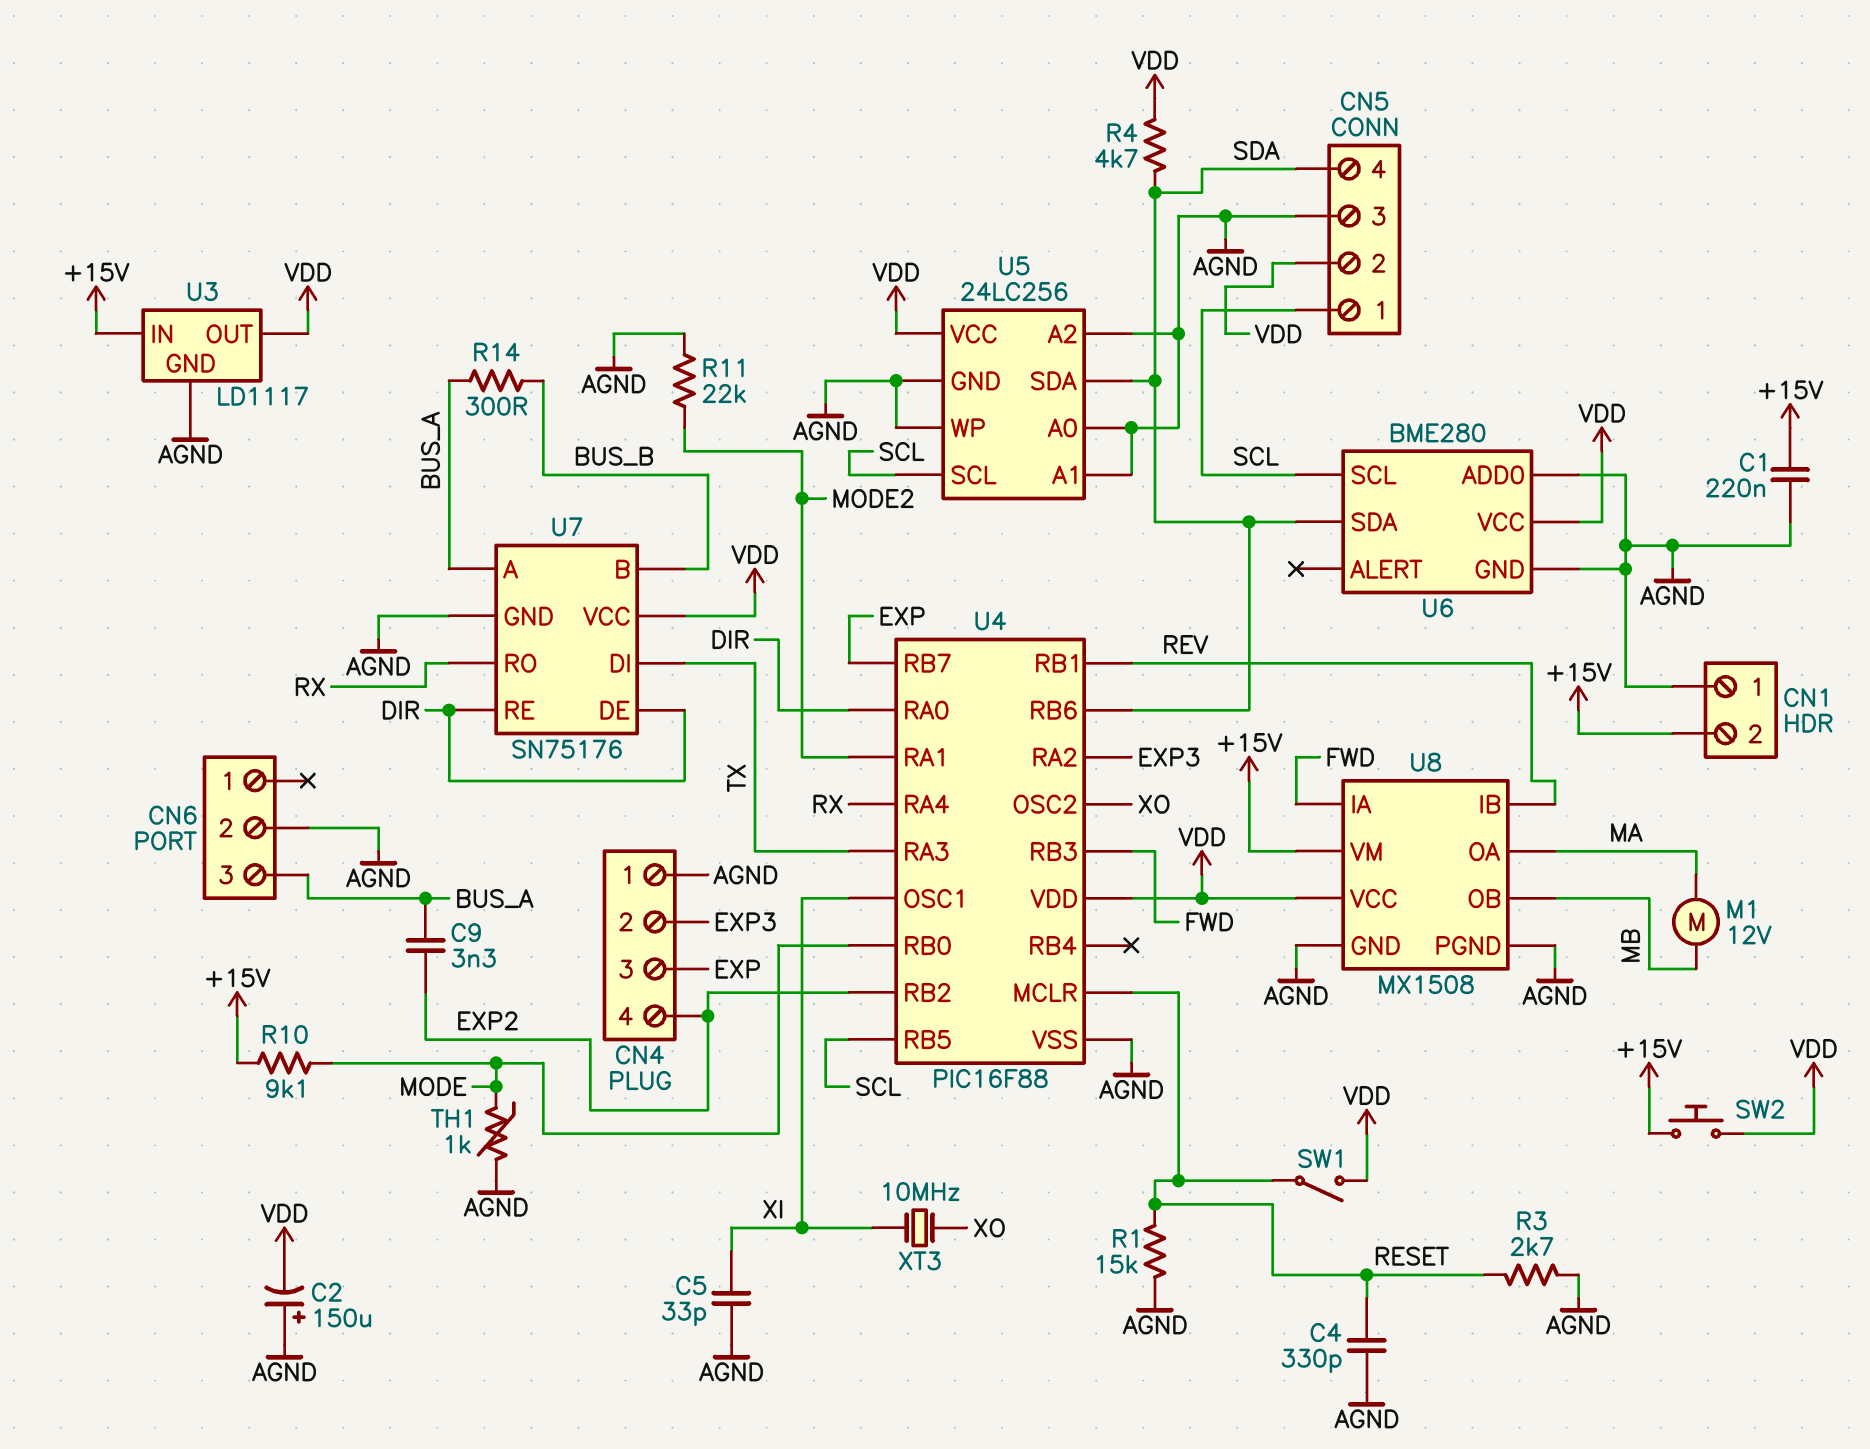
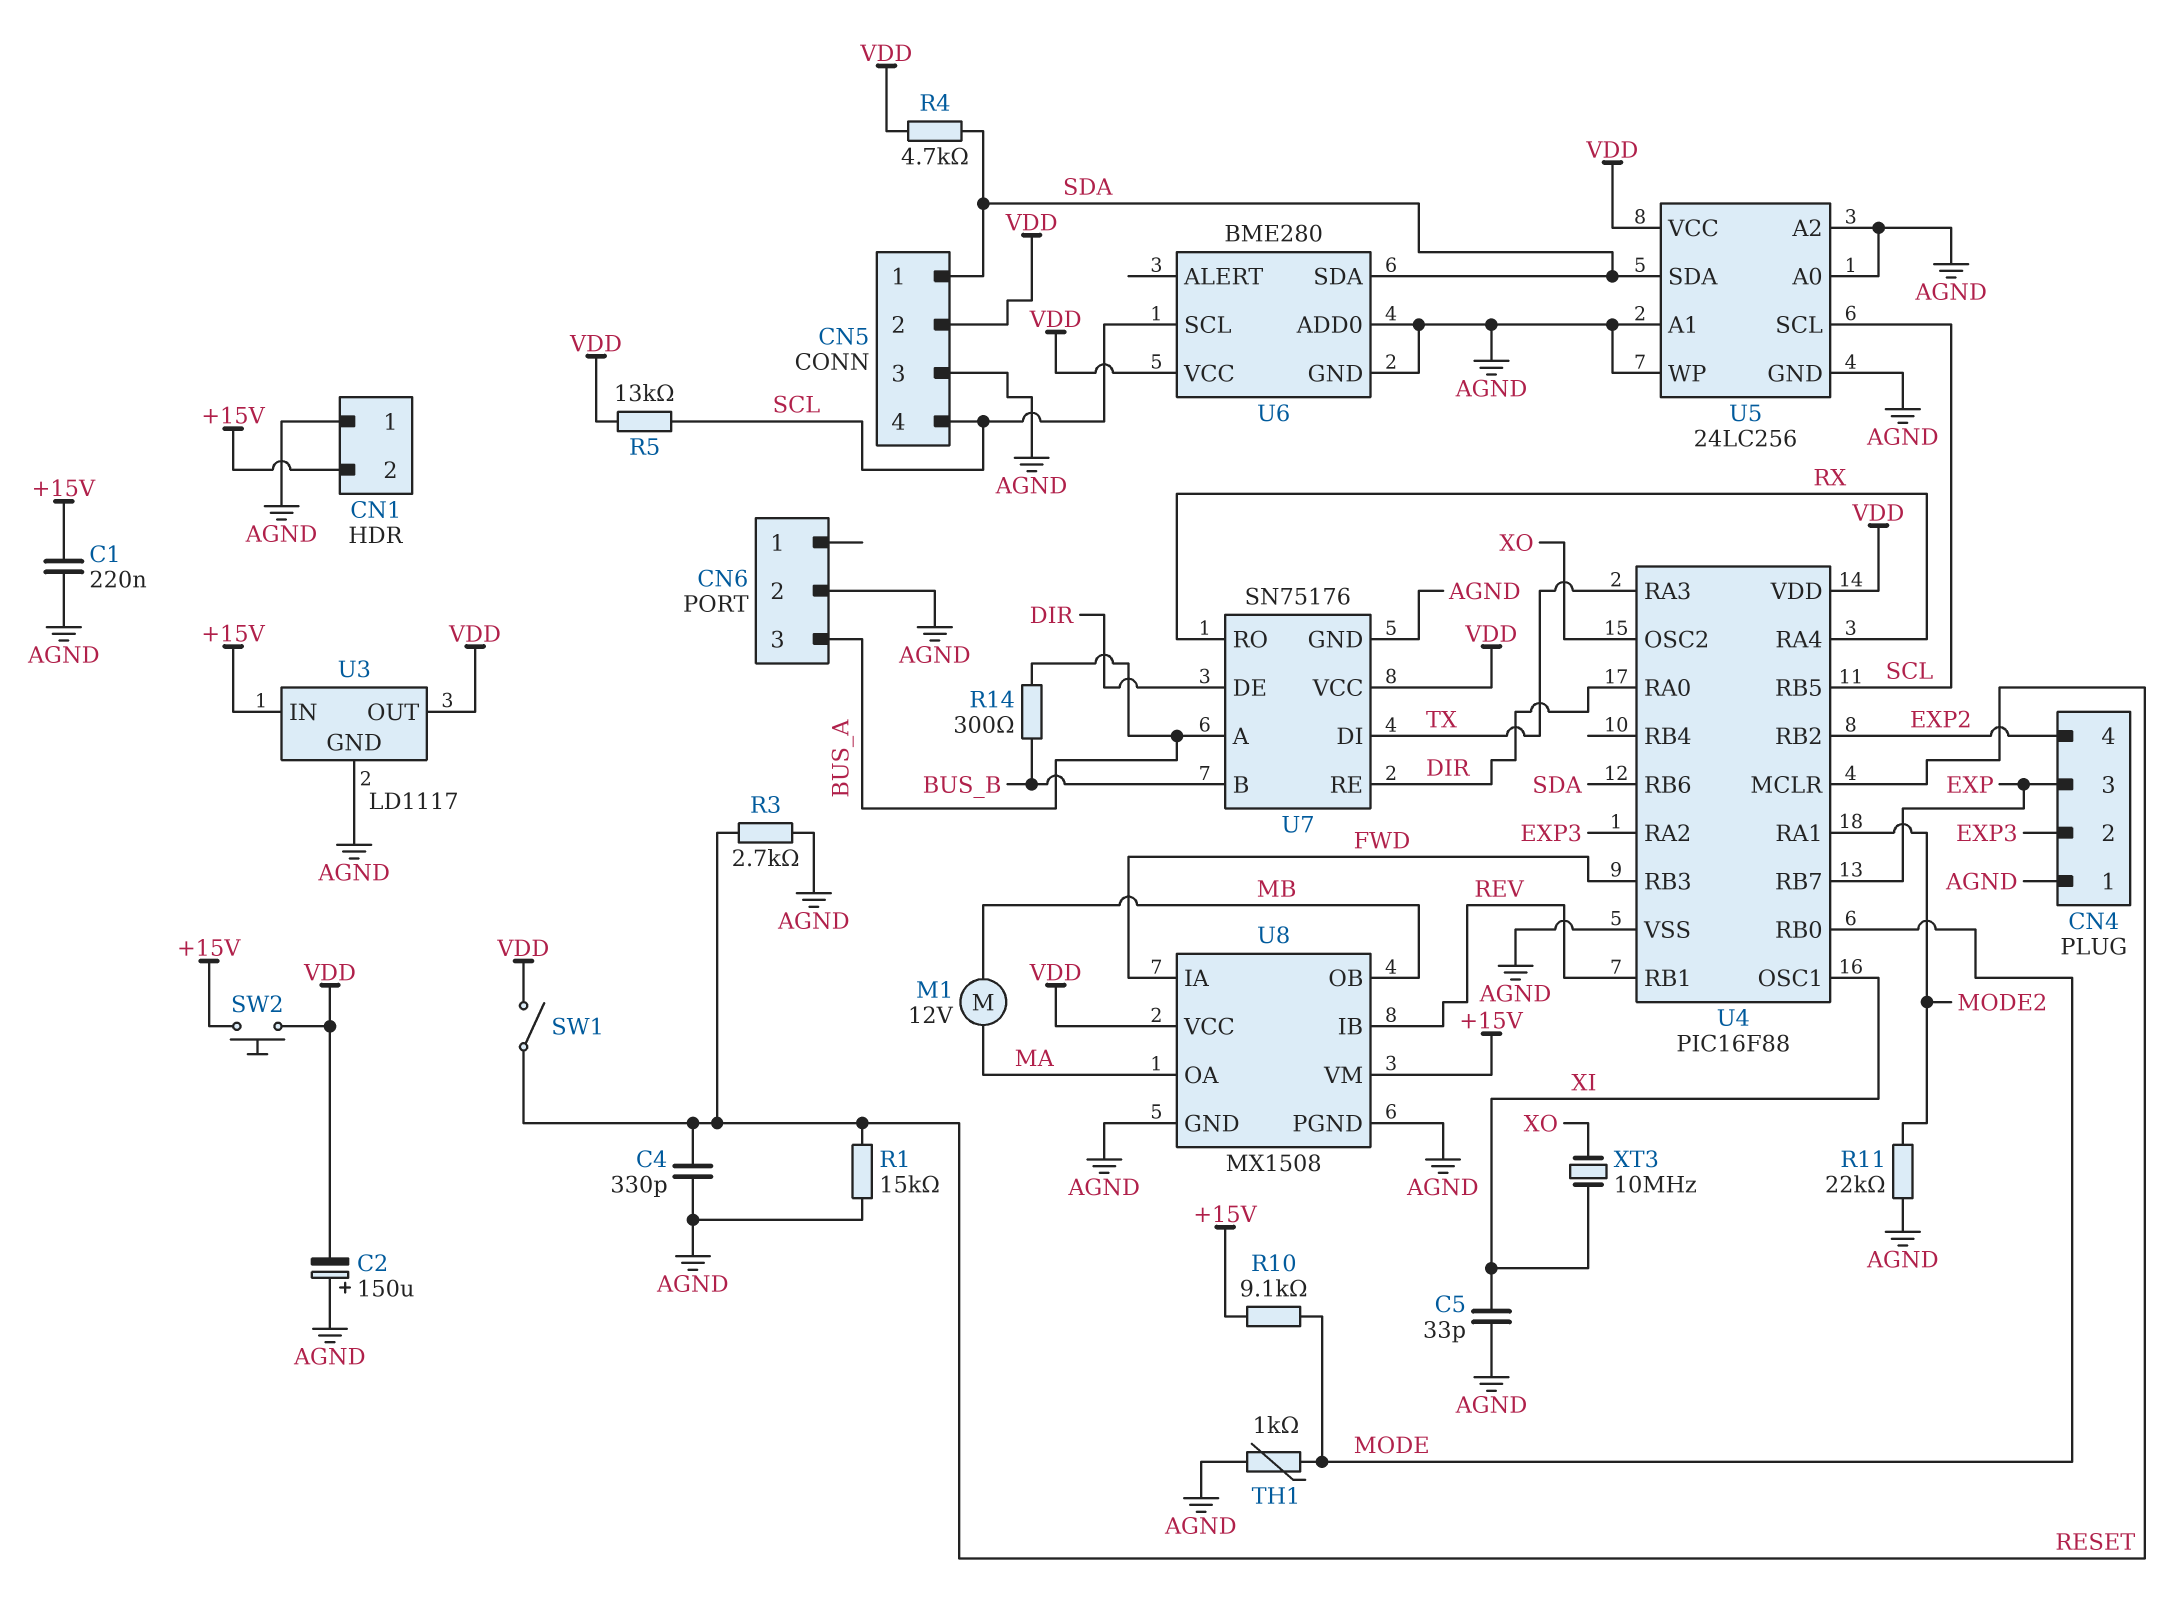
C9: 3.3nF (BUS_A, EXP2) -> none
CN5 pin 1: SCL -> SDA
CN5 pin 4: SDA -> SCL
R5: none -> 13k (SCL, VDD)

